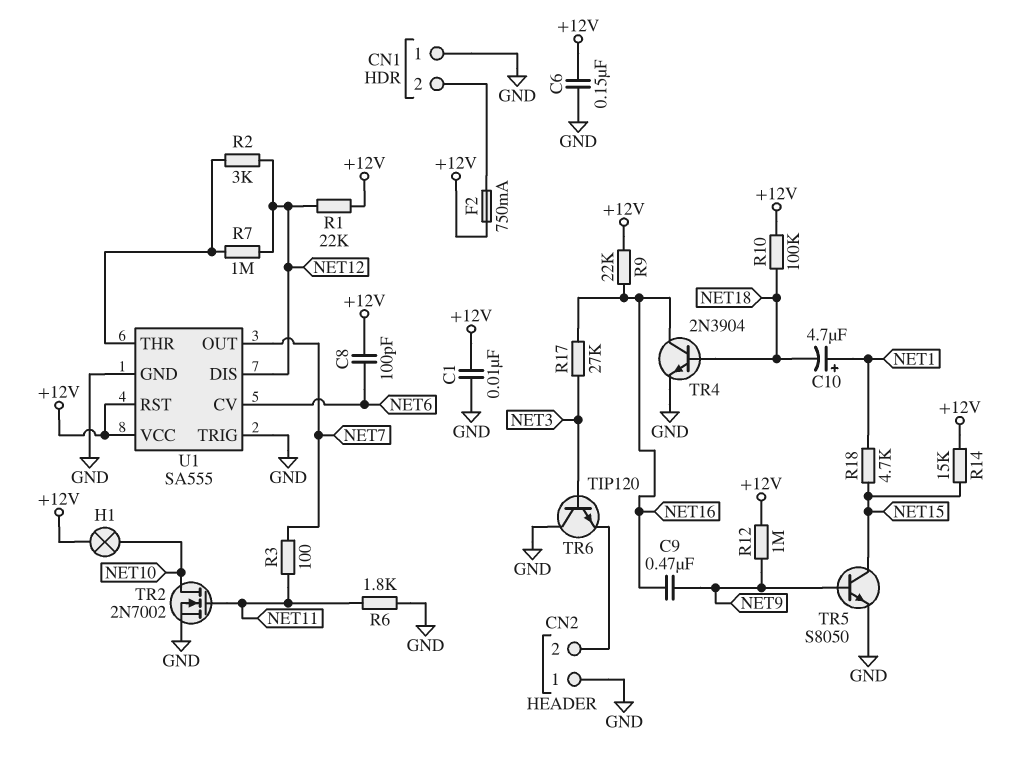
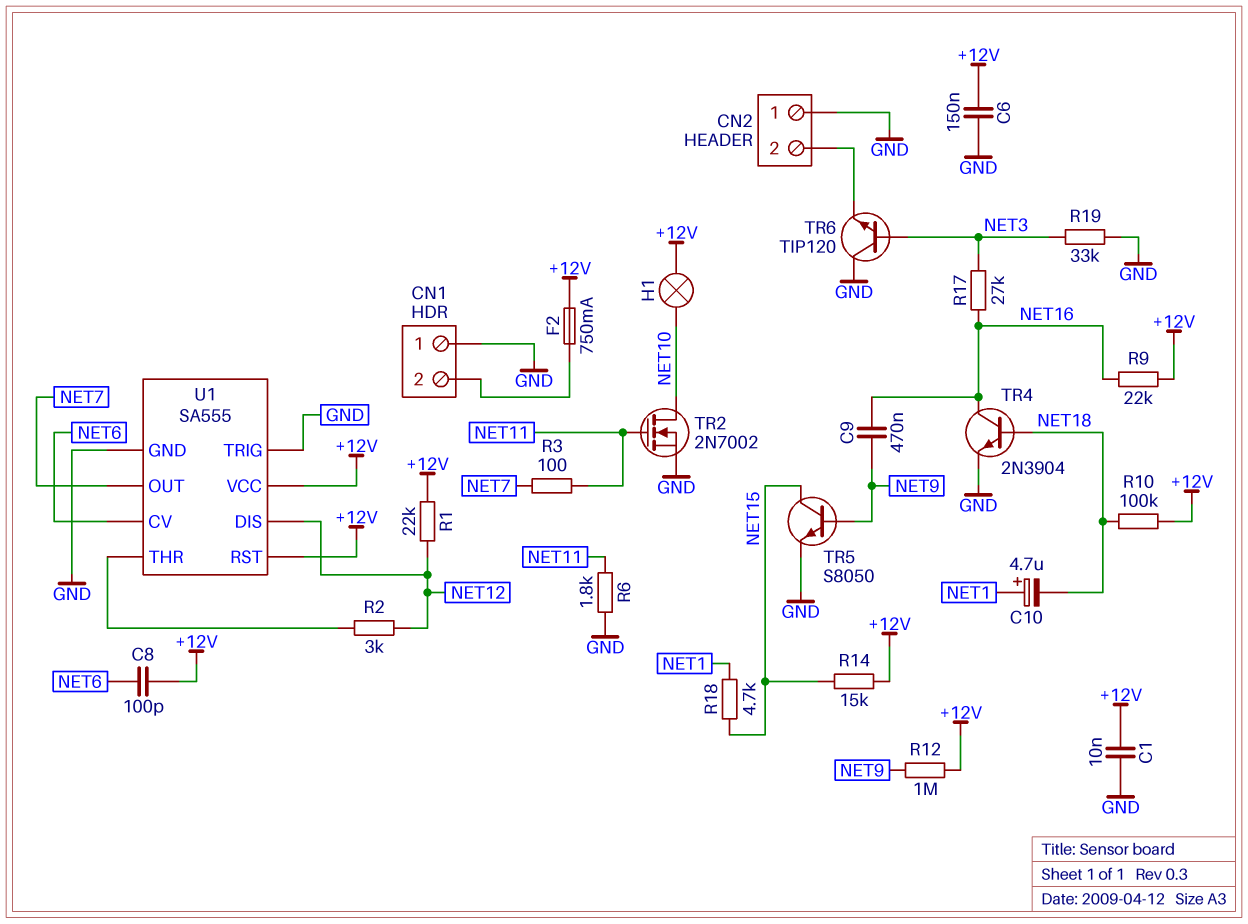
R7: 1M (NET12, U1/THR) -> none
R19: none -> 33k (GND, NET3)

